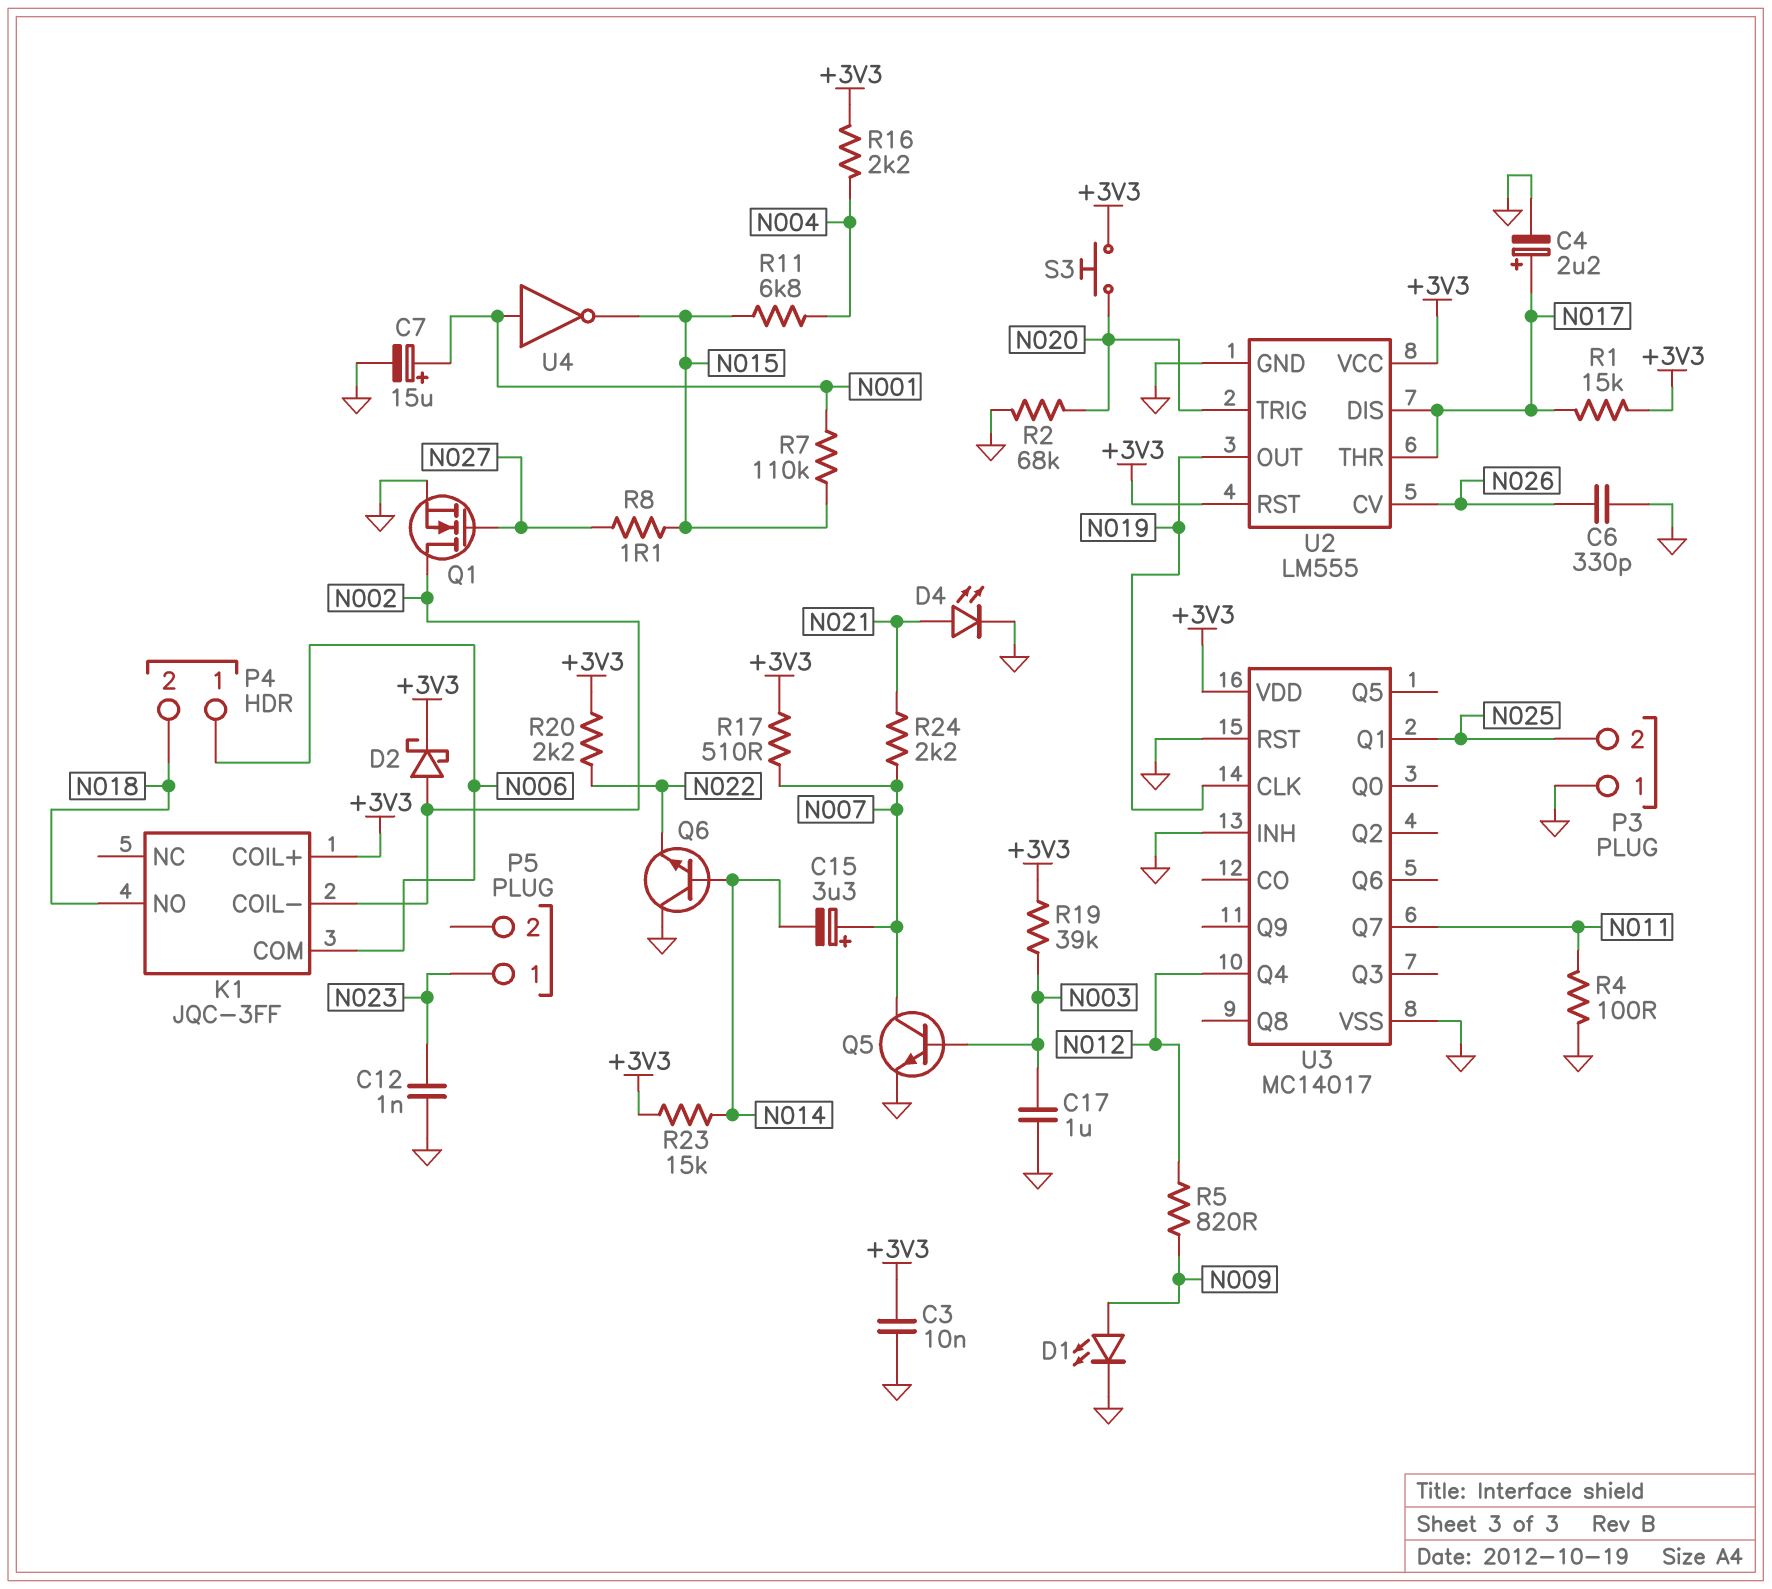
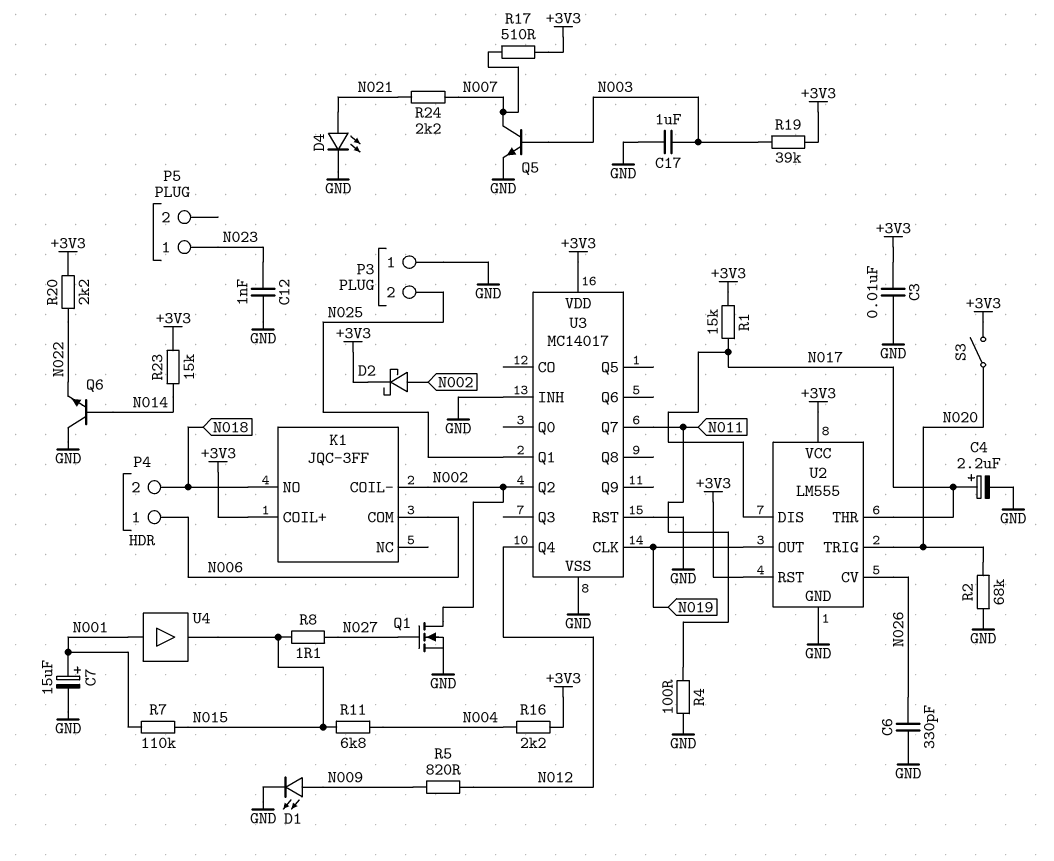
C15: 3.3uF (plus N007, minus N014) -> none
S3: button (+3V3, N020) -> switch (+3V3, N020)
U3 pin Q2: none -> N002
U4: NOT (in N001, out N015) -> buffer (in N001, out N015)

